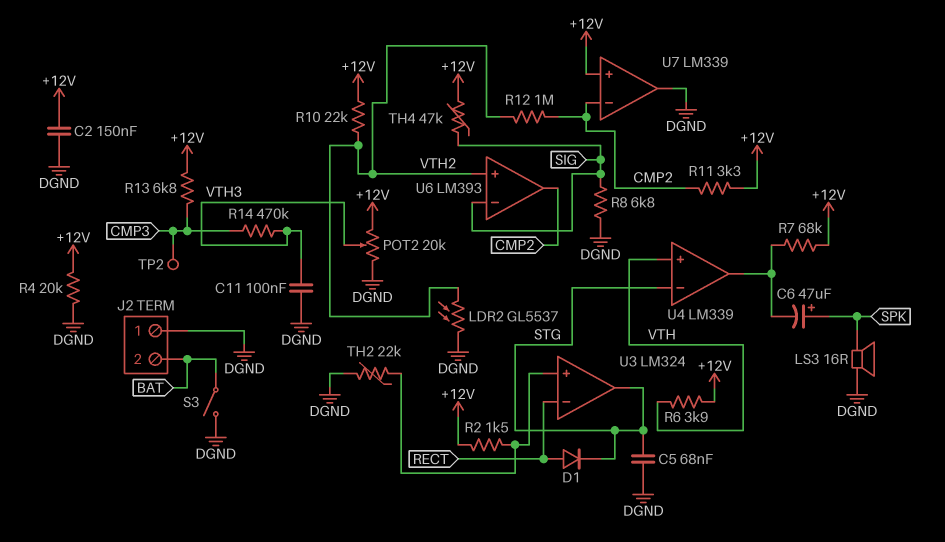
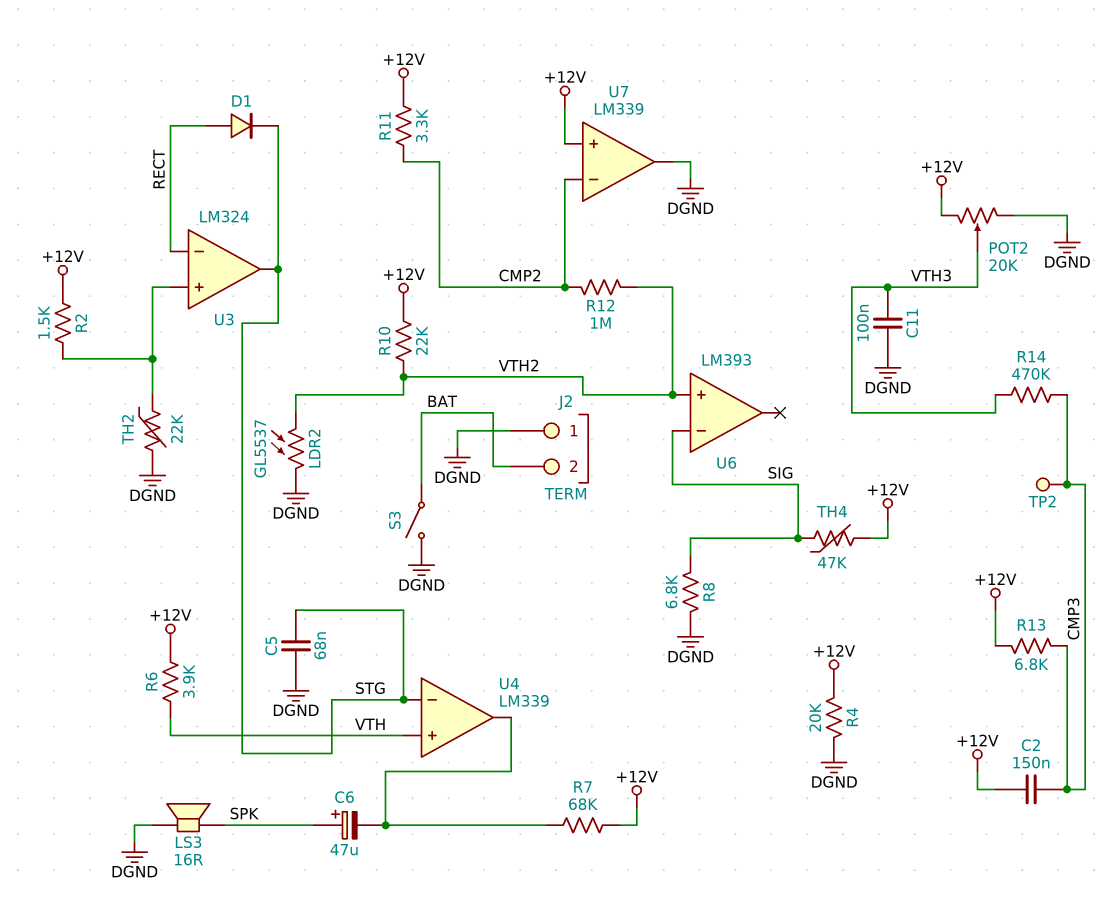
C2: 150nF (+12V, DGND) -> 150nF (+12V, CMP3)
U6 pin out: CMP2 -> none

